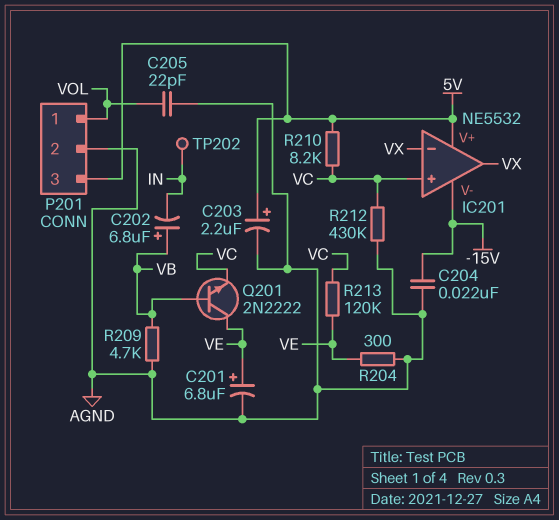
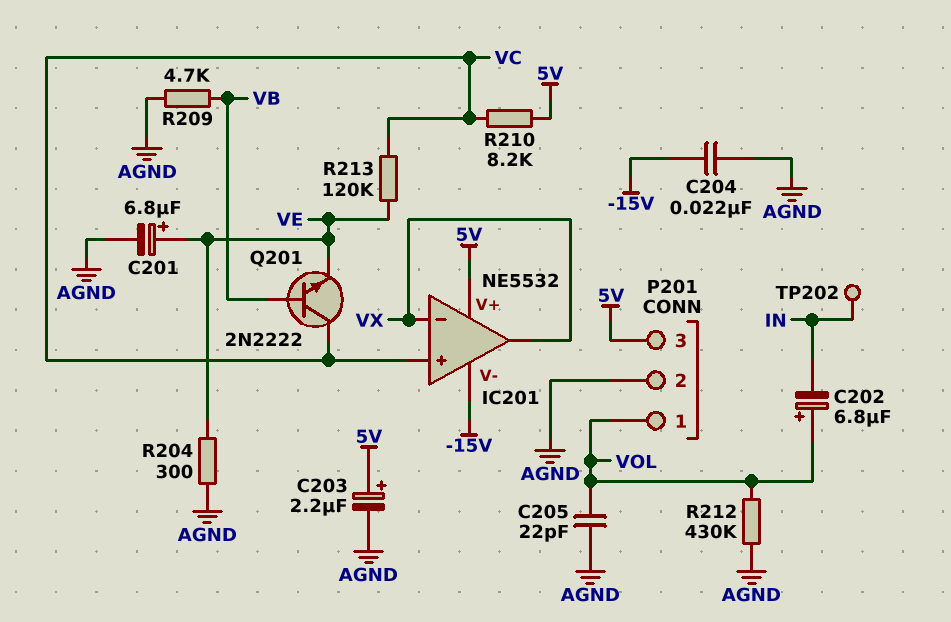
C202: 6.8uF (plus VB, minus IN) -> 6.8uF (plus VOL, minus IN)
Q201: NPN 2N2222 (B VB, C VE, E VC) -> NPN 2N2222 (B VB, C VC, E VE)
R212: 430k (AGND, VC) -> 430k (AGND, VOL)

